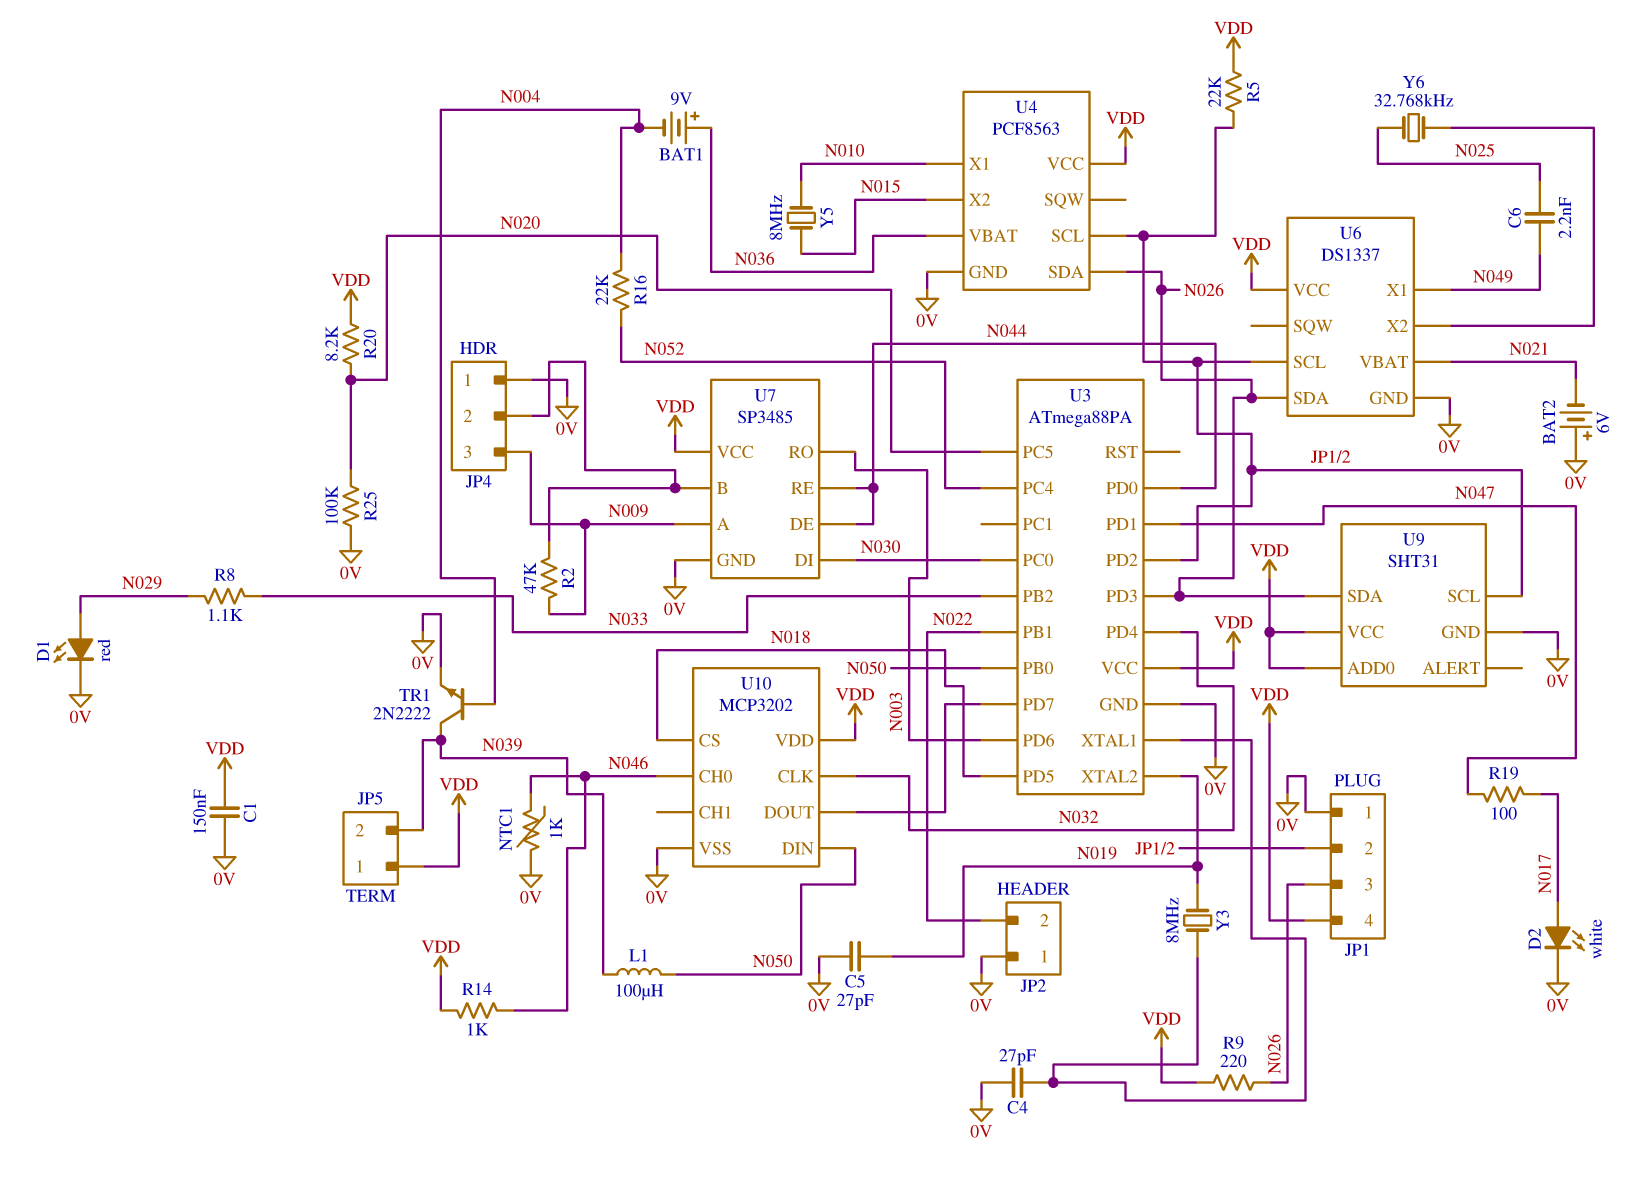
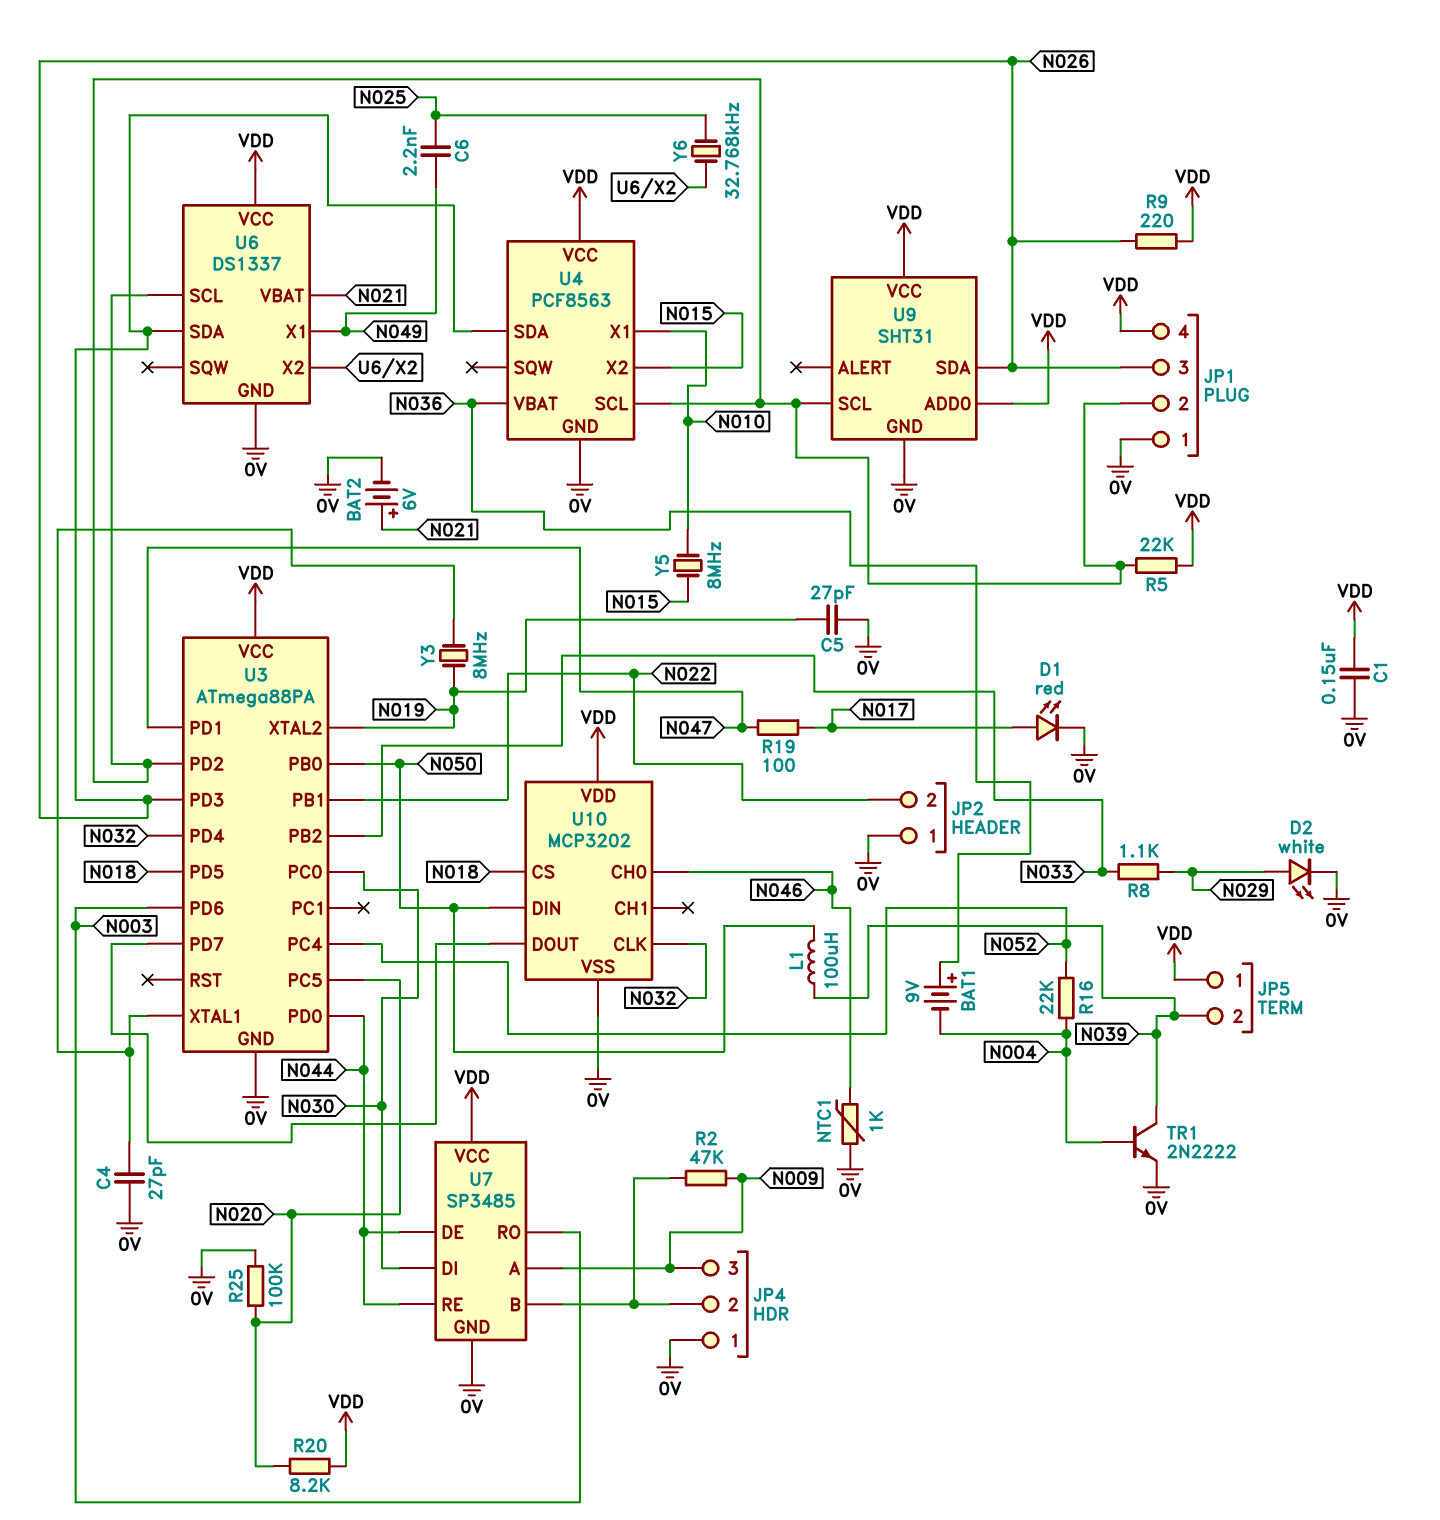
BAT2: 6V (plus 0V, minus N021) -> 6V (plus N021, minus 0V)
D1: LED red (A N029, K 0V) -> LED red (A N017, K 0V)
D2: LED white (A N017, K 0V) -> LED white (A N029, K 0V)
R14: 1k (N046, VDD) -> none

